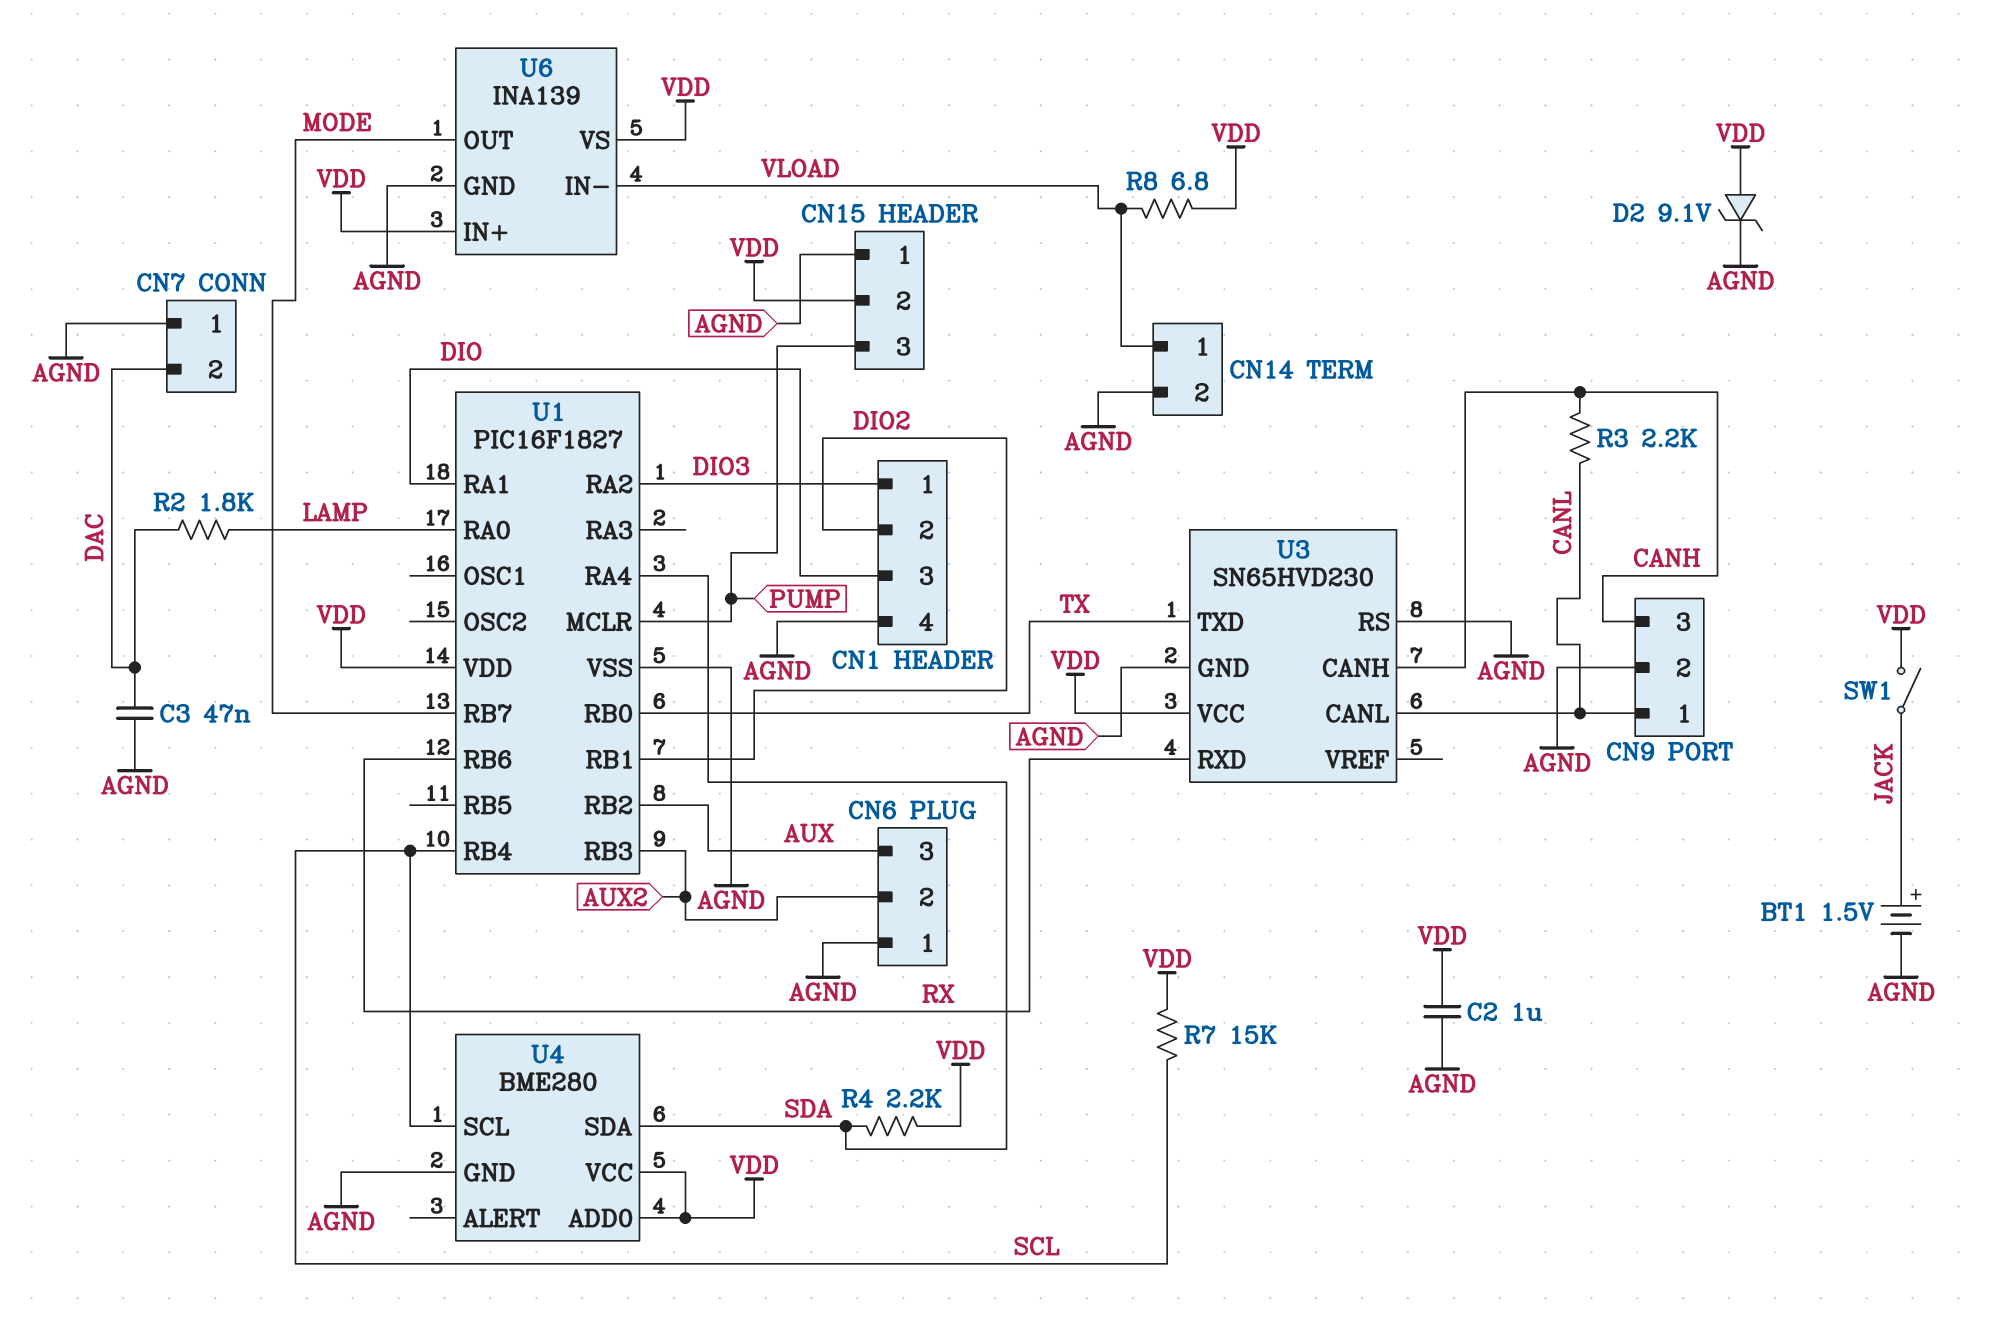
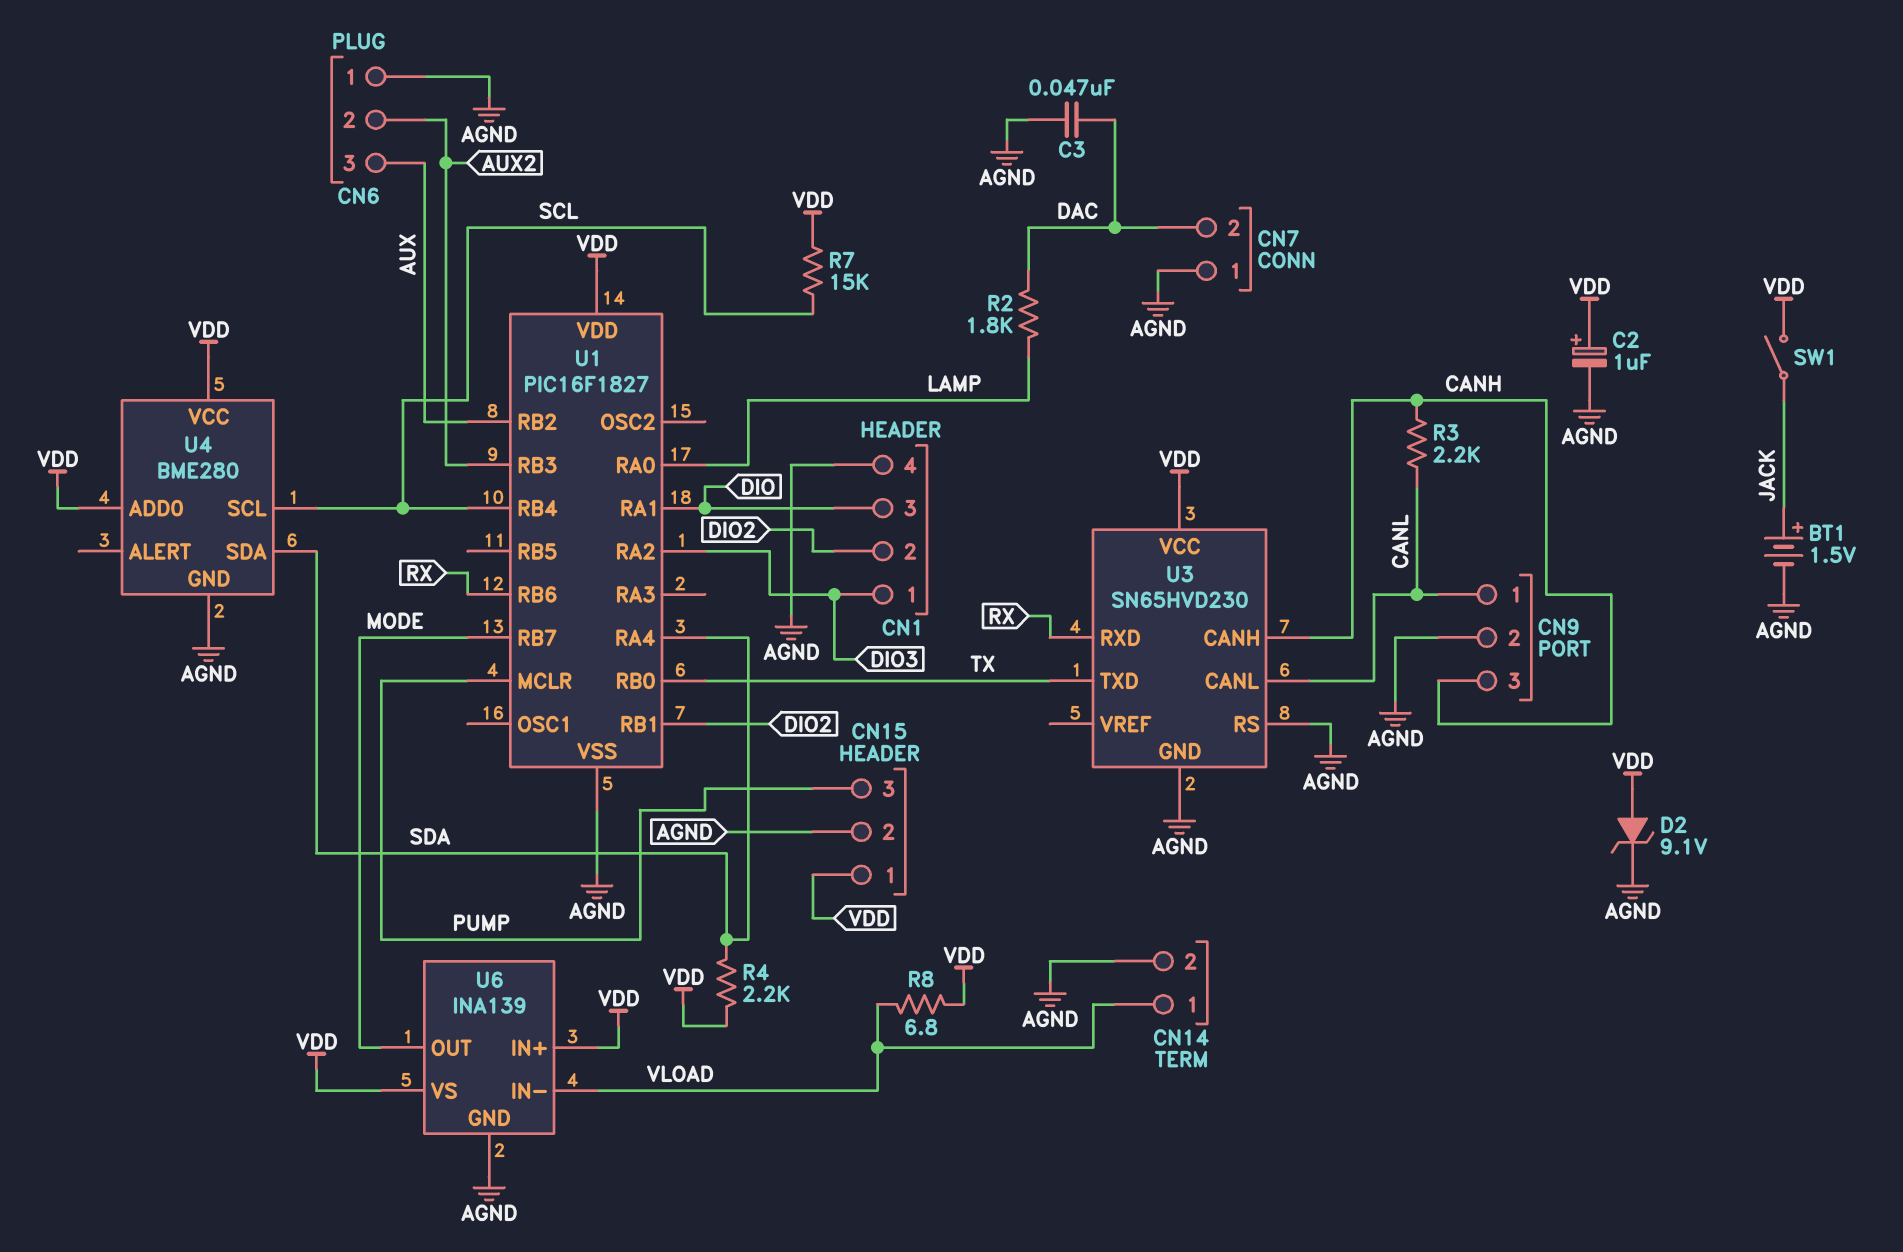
C2: 1uF (AGND, VDD) -> 1uF (plus VDD, minus AGND)
CN15 pin 1: AGND -> VDD
CN15 pin 2: VDD -> AGND

